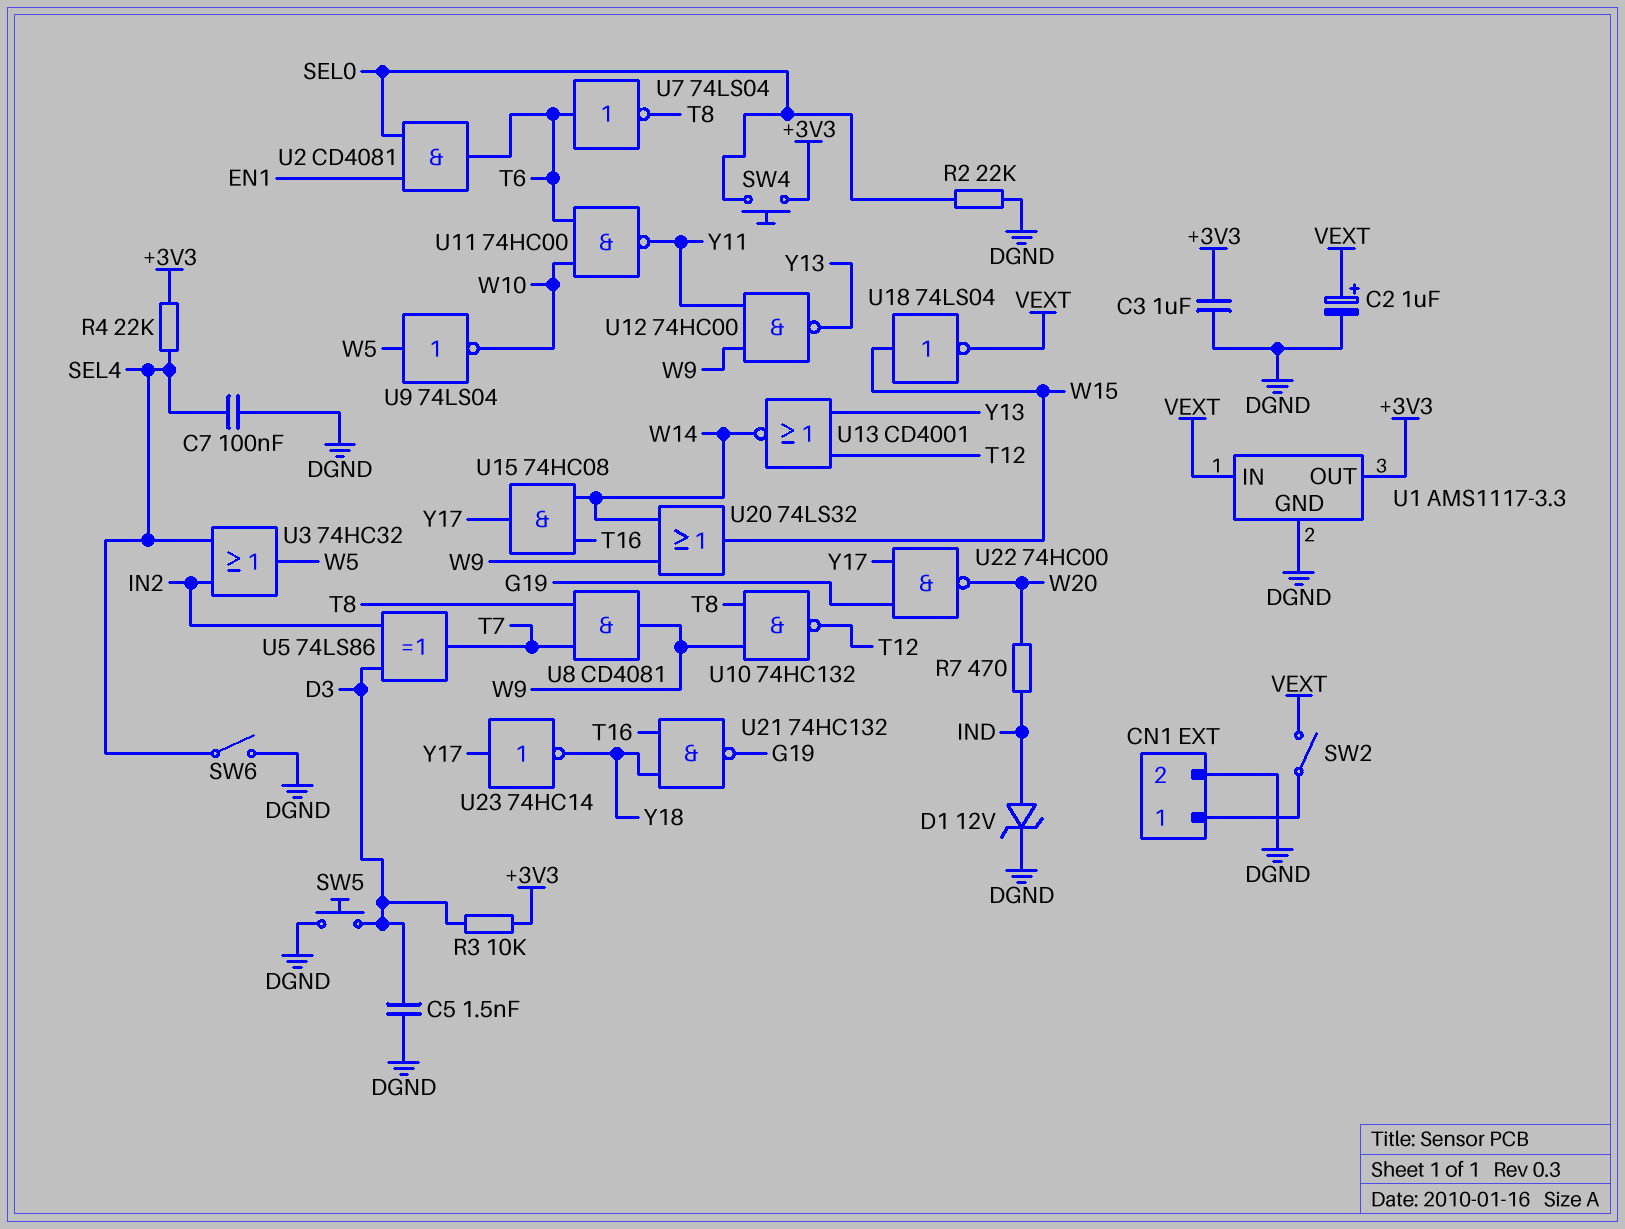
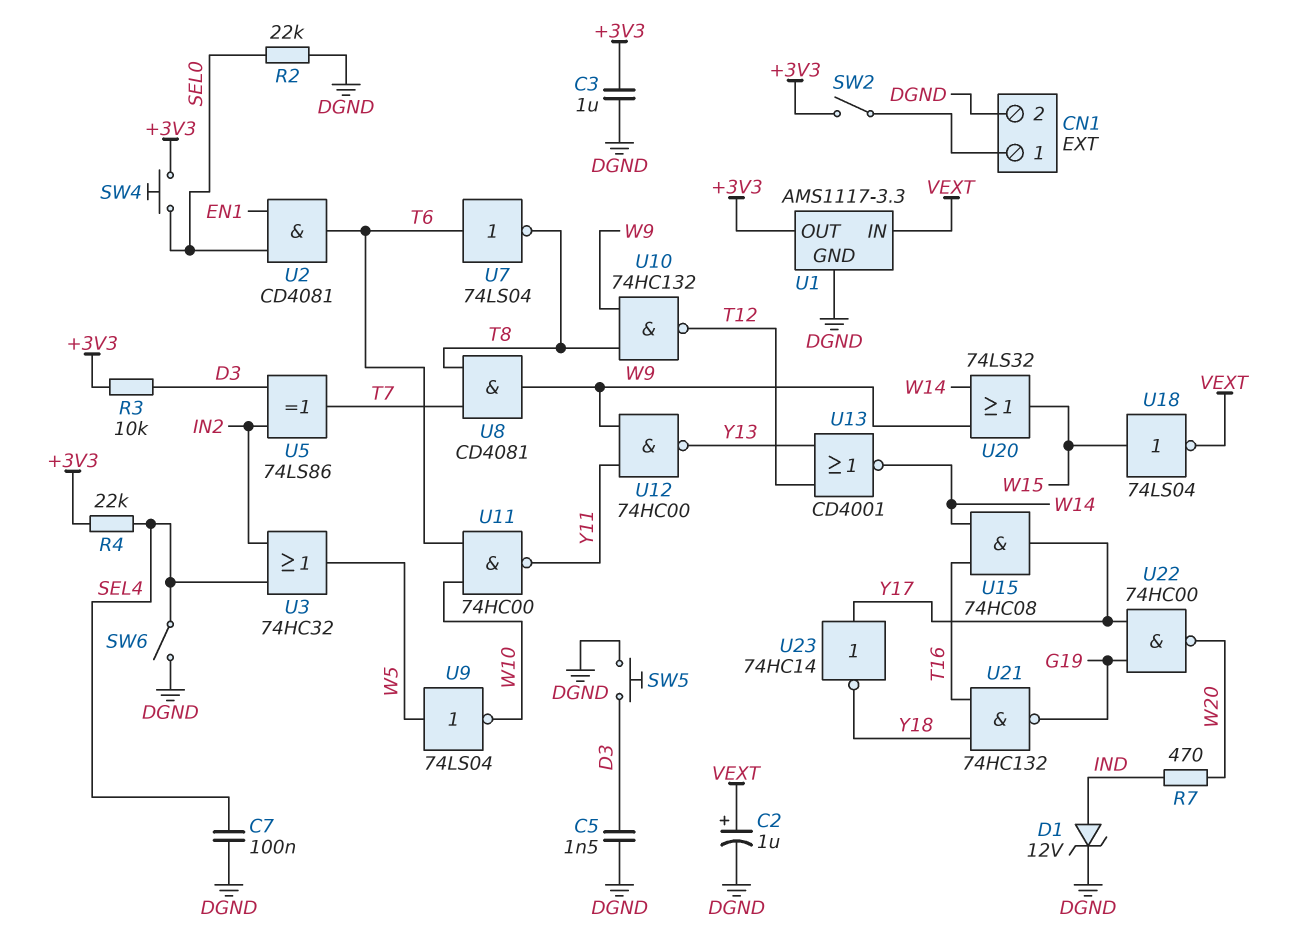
SW2: switch (CN1/1, VEXT) -> switch (+3V3, CN1/1)

